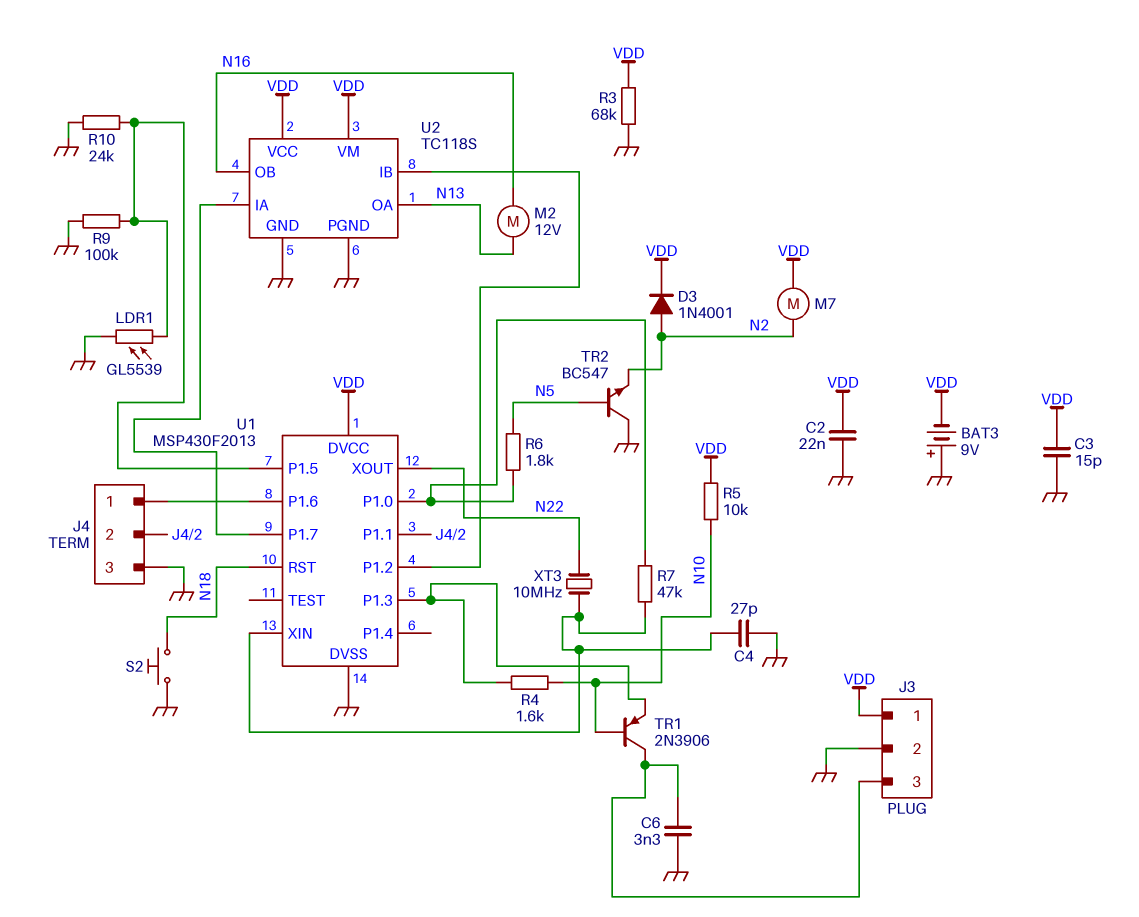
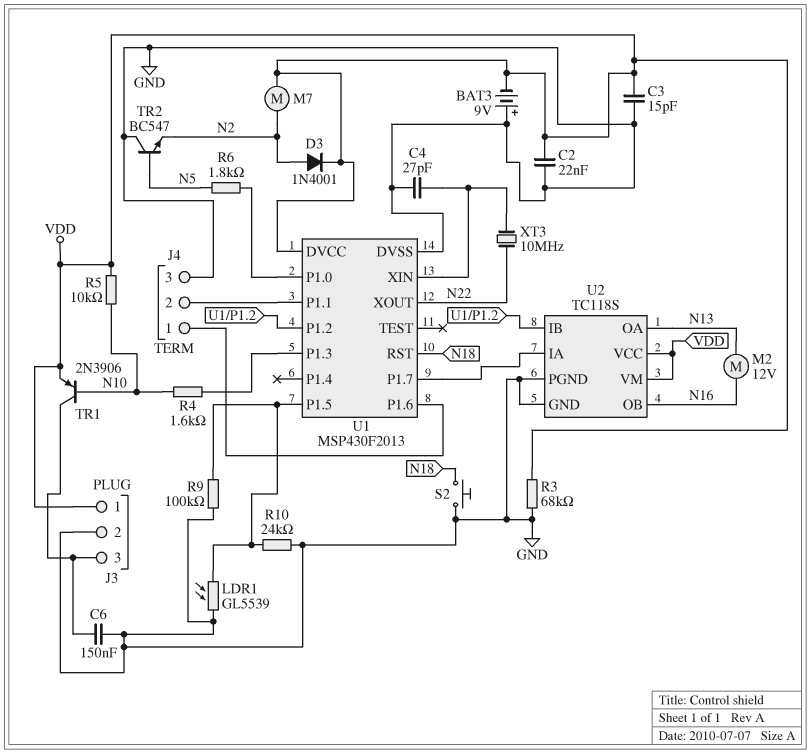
C6: 3.3nF (GND, J3/3) -> 150nF (GND, J3/3)
R7: 47k (U1/P1.0, U1/XIN) -> none
TR1: PNP 2N3906 (B N10, C J3/3, E U1/P1.3) -> PNP 2N3906 (B N10, C J3/3, E VDD)

